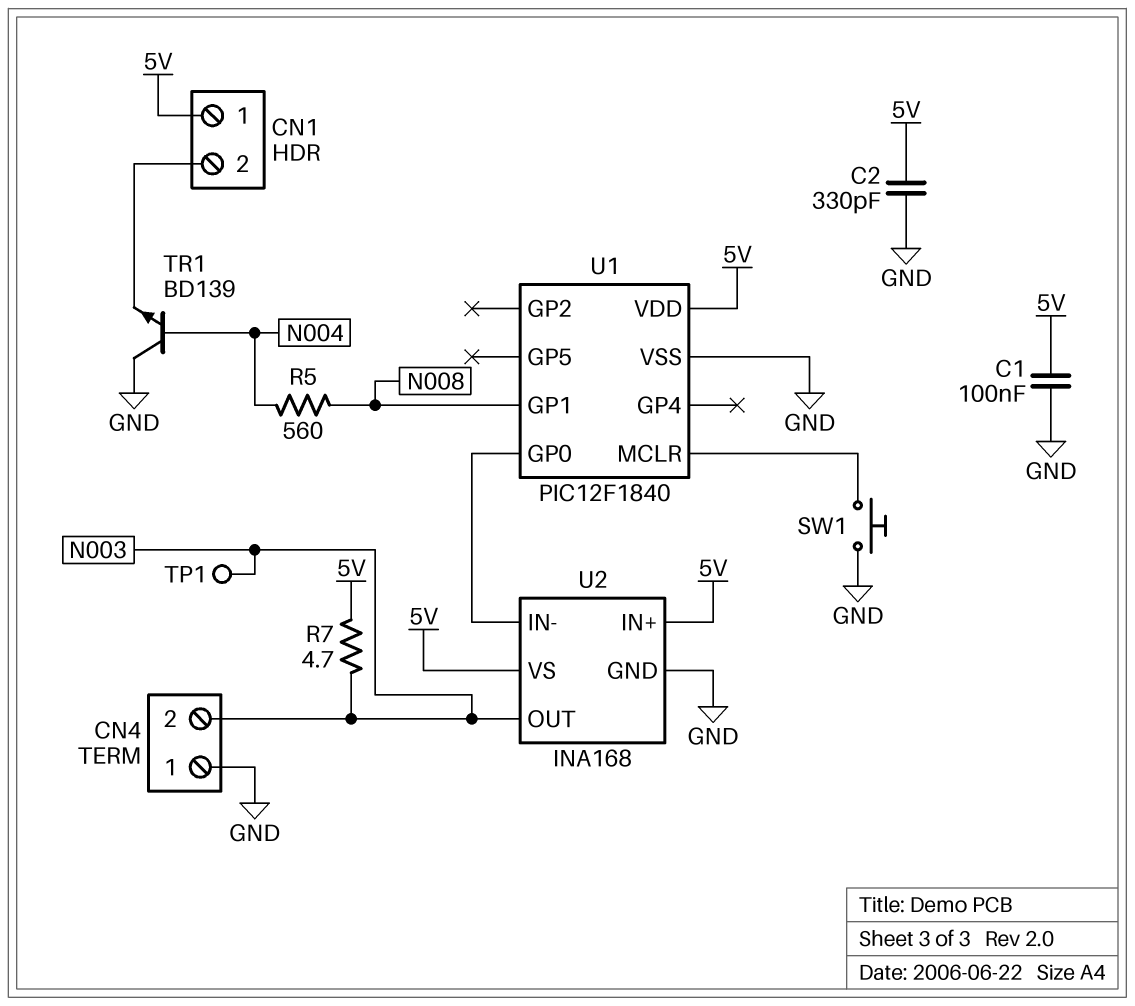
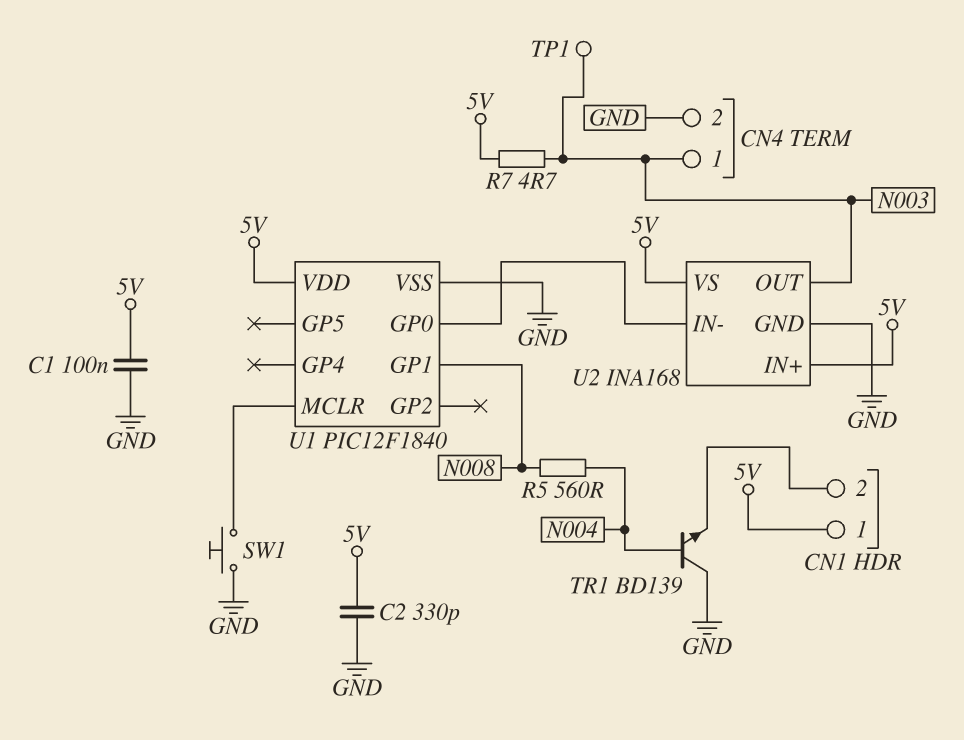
CN4 pin 1: GND -> N003
CN4 pin 2: N003 -> GND

